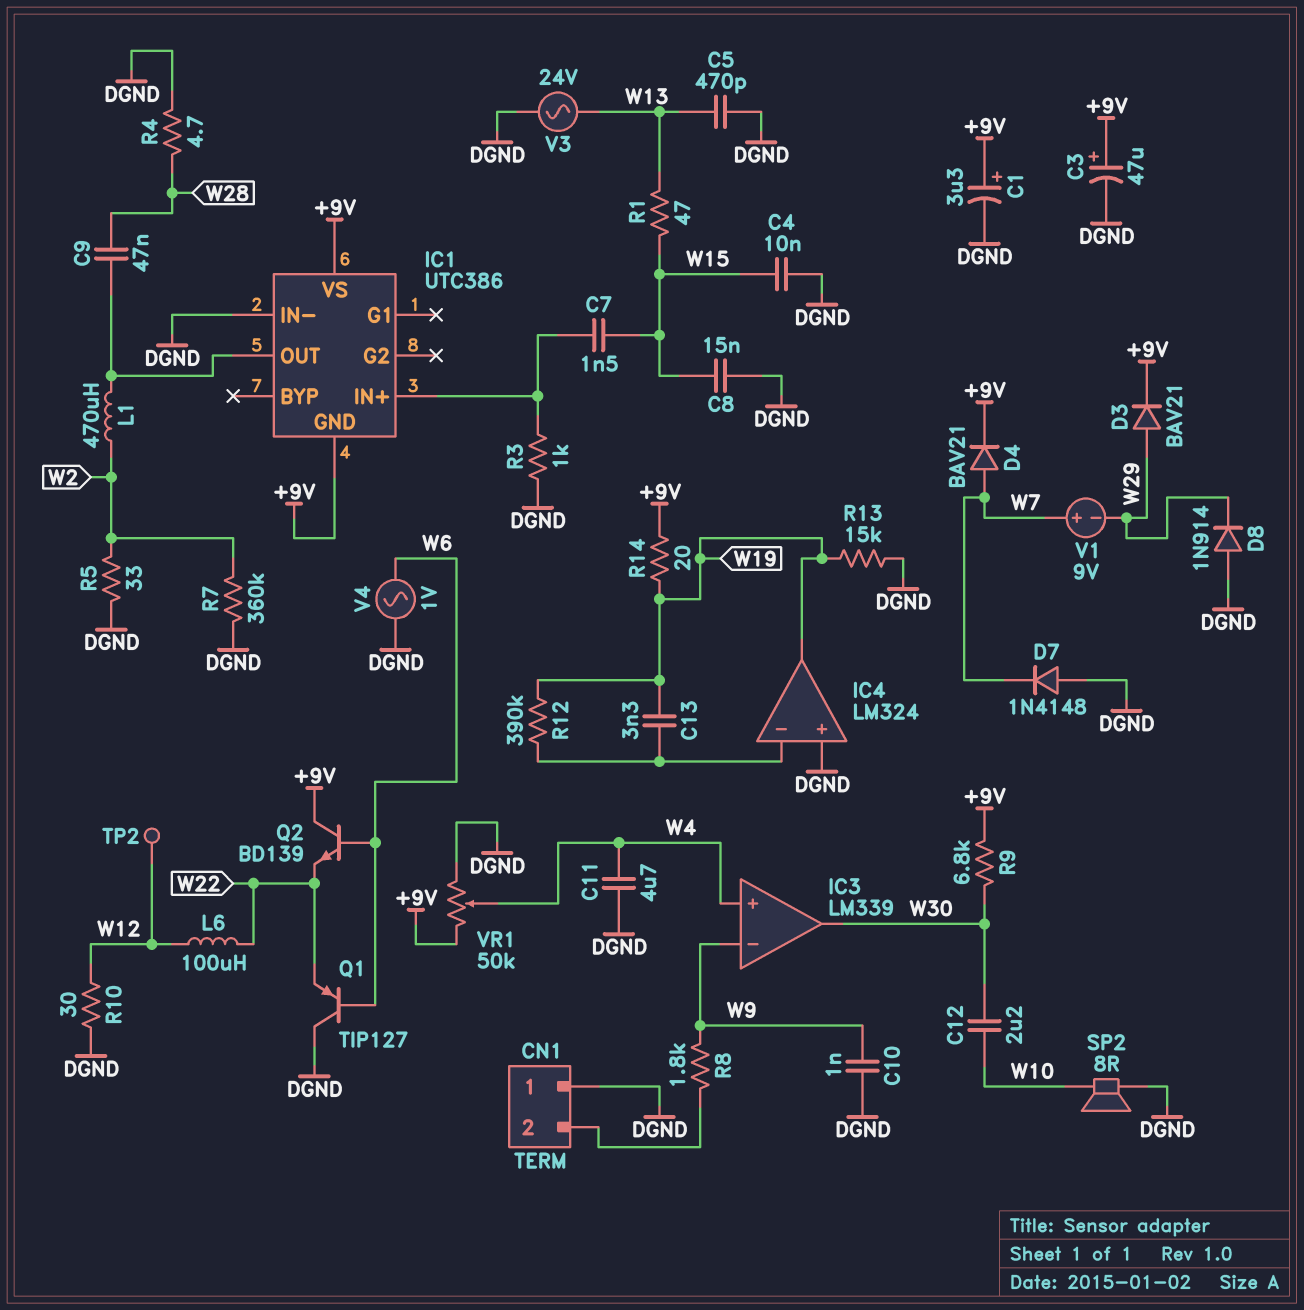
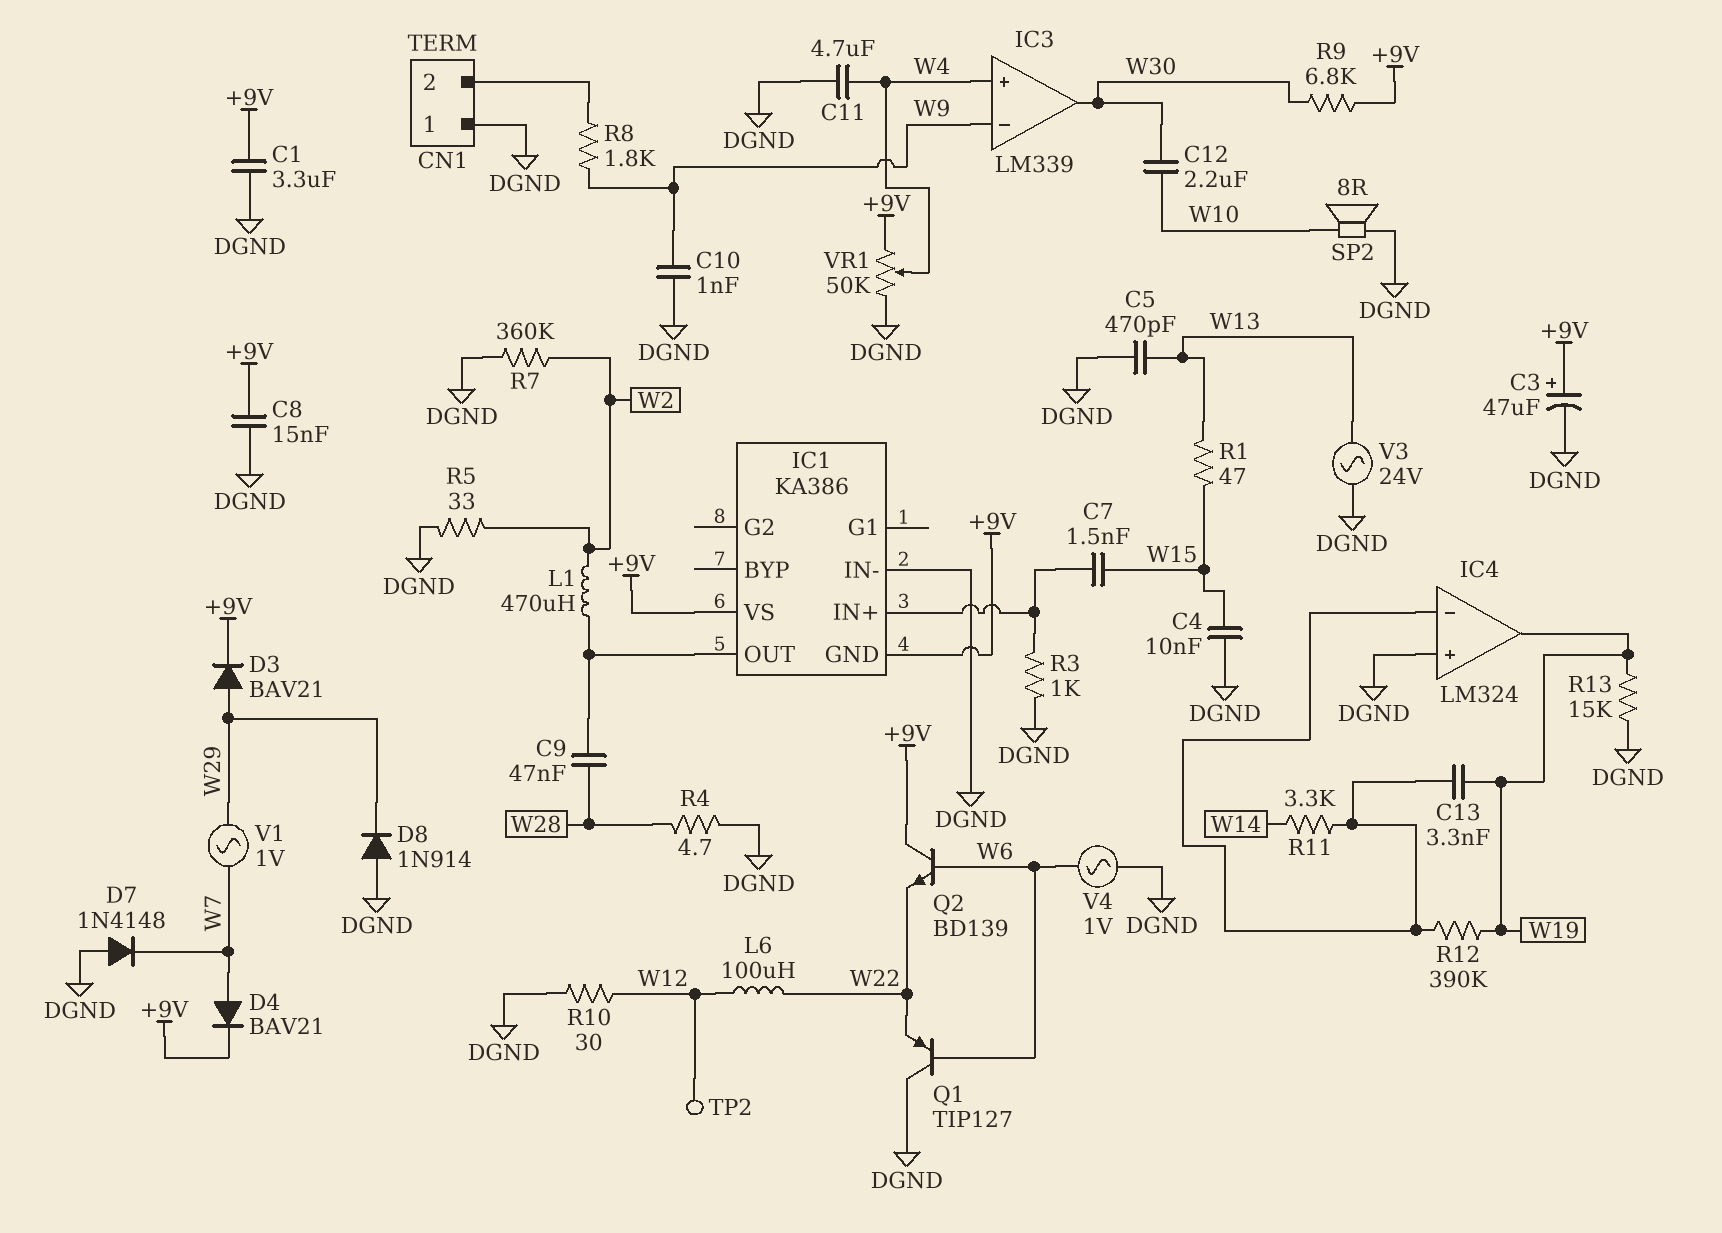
C1: 3.3uF (plus +9V, minus DGND) -> 3.3uF (+9V, DGND)
C8: 15nF (DGND, W15) -> 15nF (+9V, DGND)
IC1: UTC386 -> KA386
R11: none -> 3.3k (IC4/in-, W14)
R14: 20 (+9V, W19) -> none
V1: 9V (plus W7, minus W29) -> AC 1V (W7, W29)

